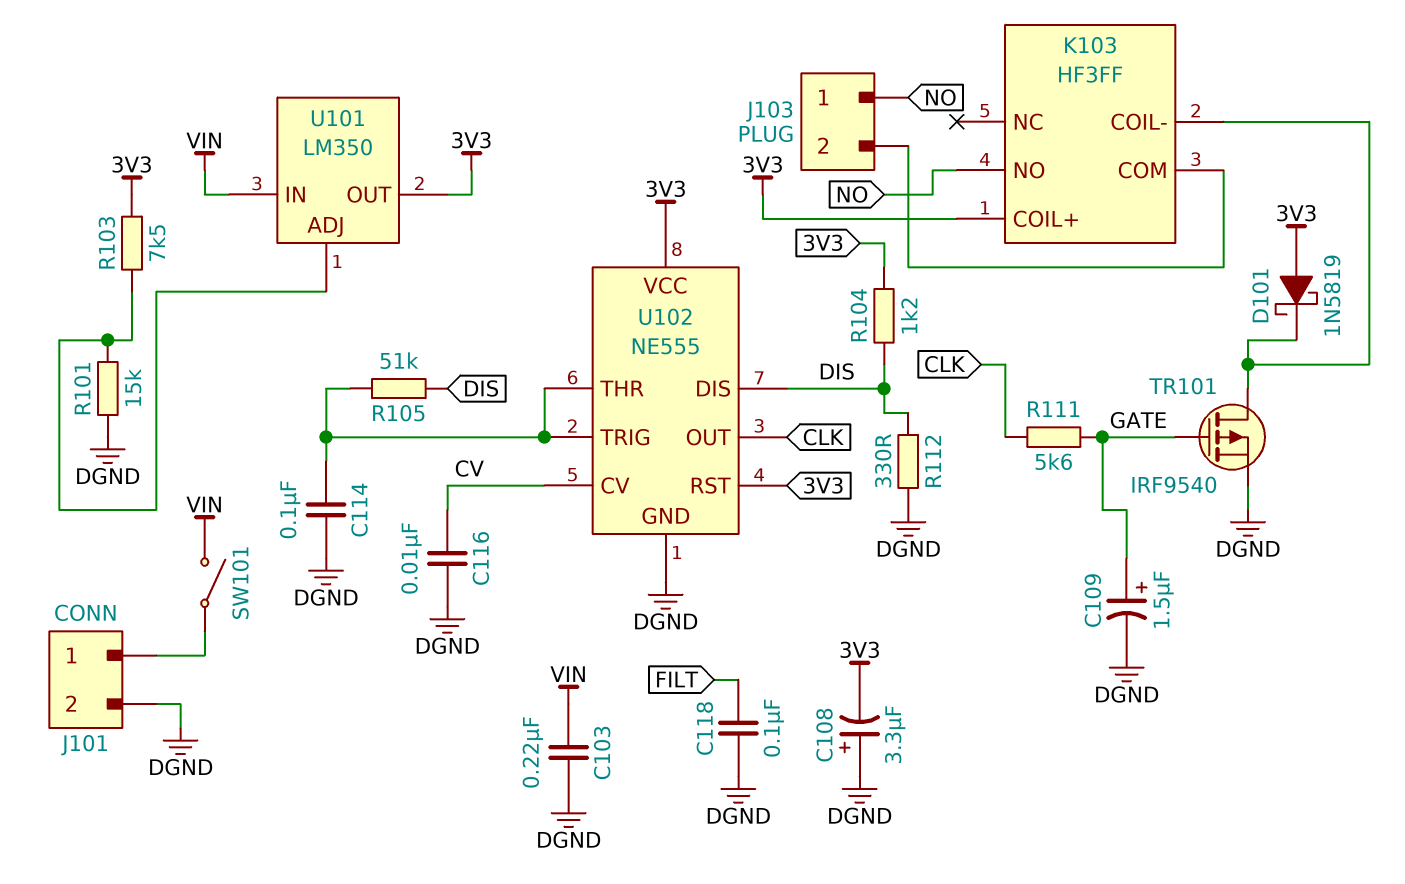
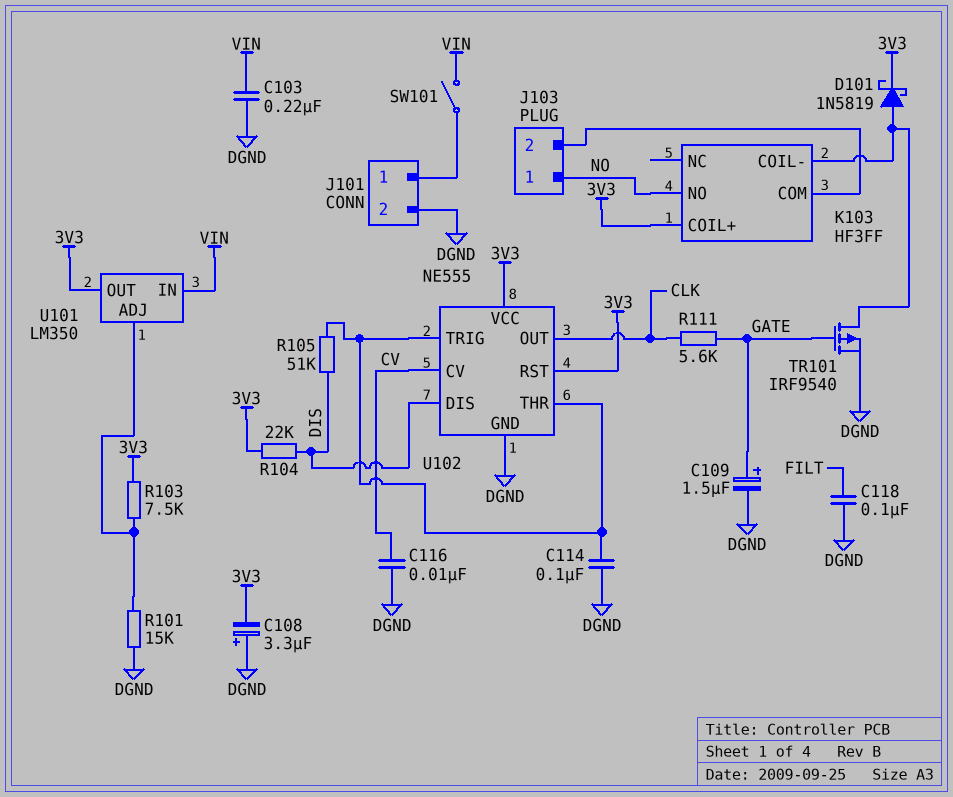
D101: schottky 1N5819 (A 3V3, K K103/COIL-) -> schottky 1N5819 (A K103/COIL-, K 3V3)
R104: 1.2k (3V3, DIS) -> 22k (3V3, DIS)
R112: 330 (DGND, DIS) -> none

